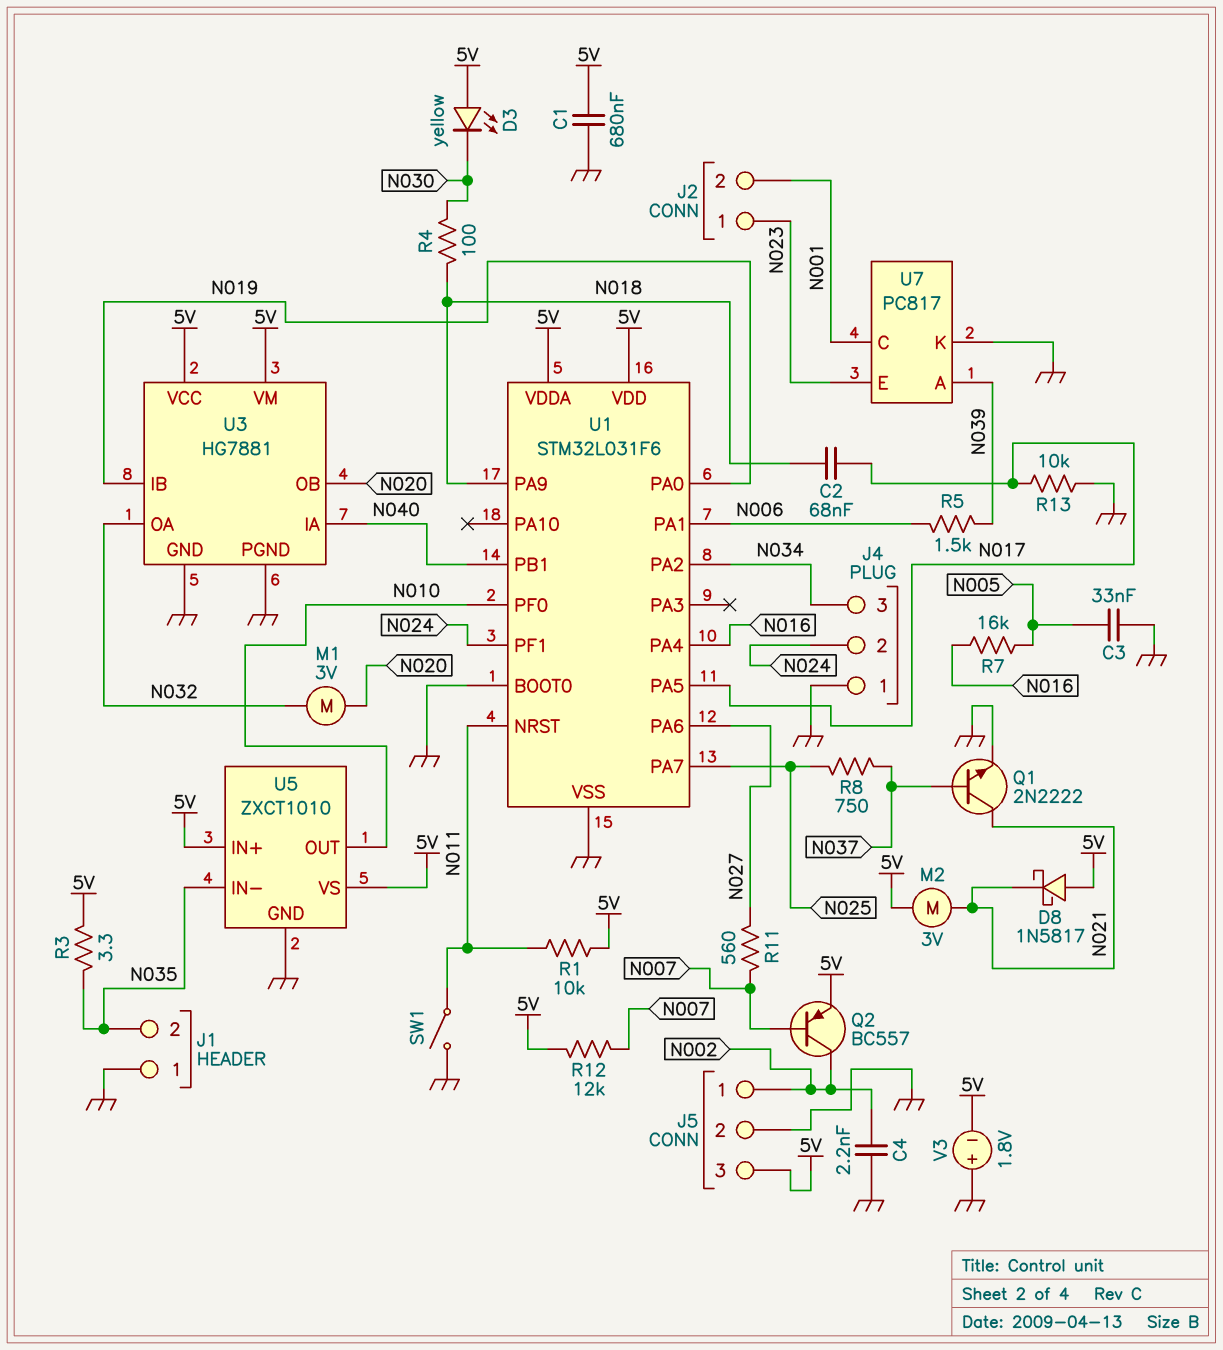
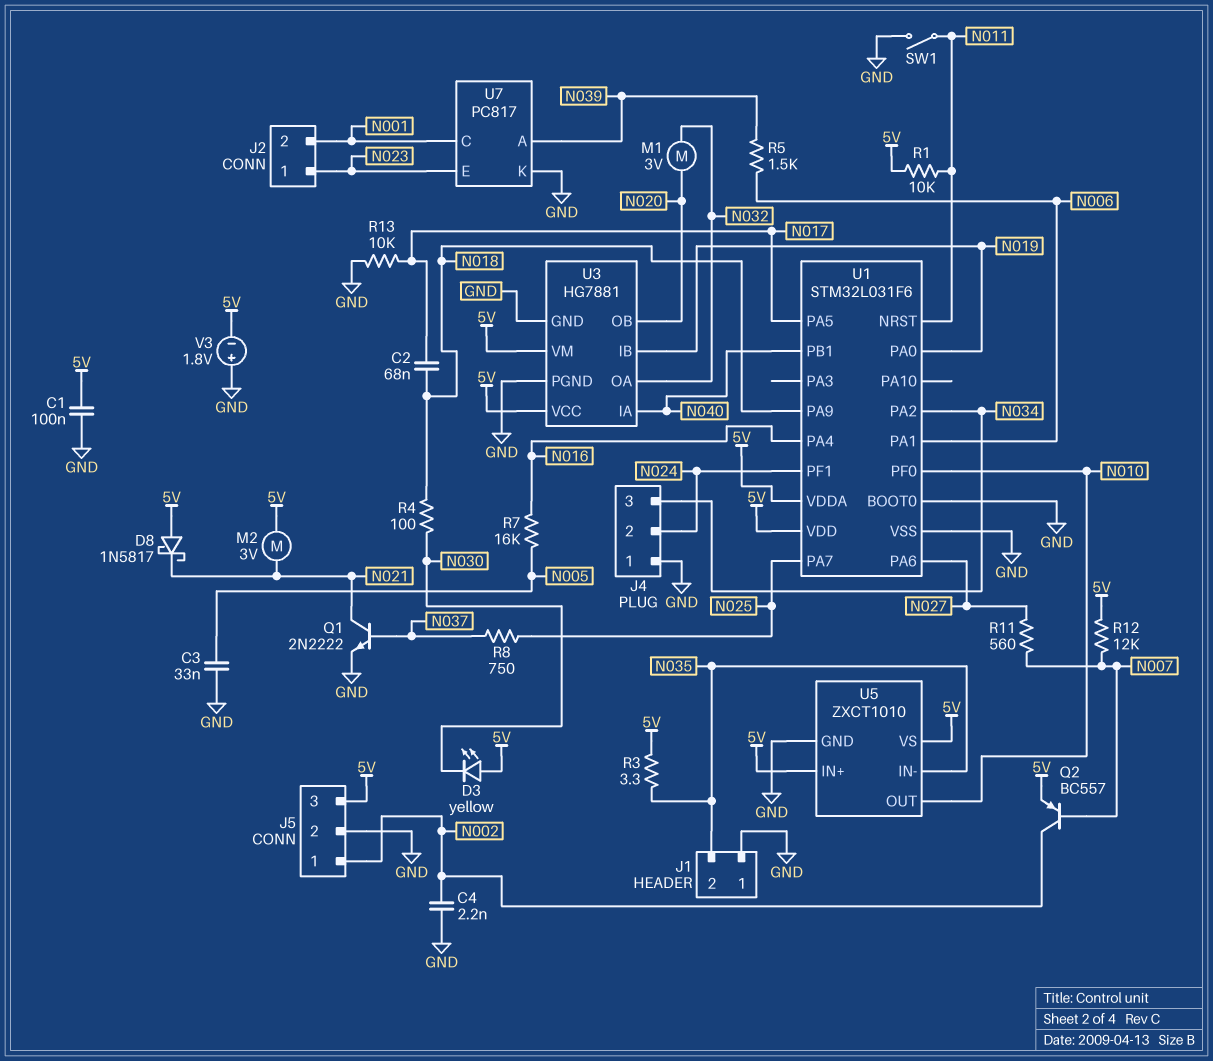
C1: 680nF (5V, GND) -> 100nF (5V, GND)

